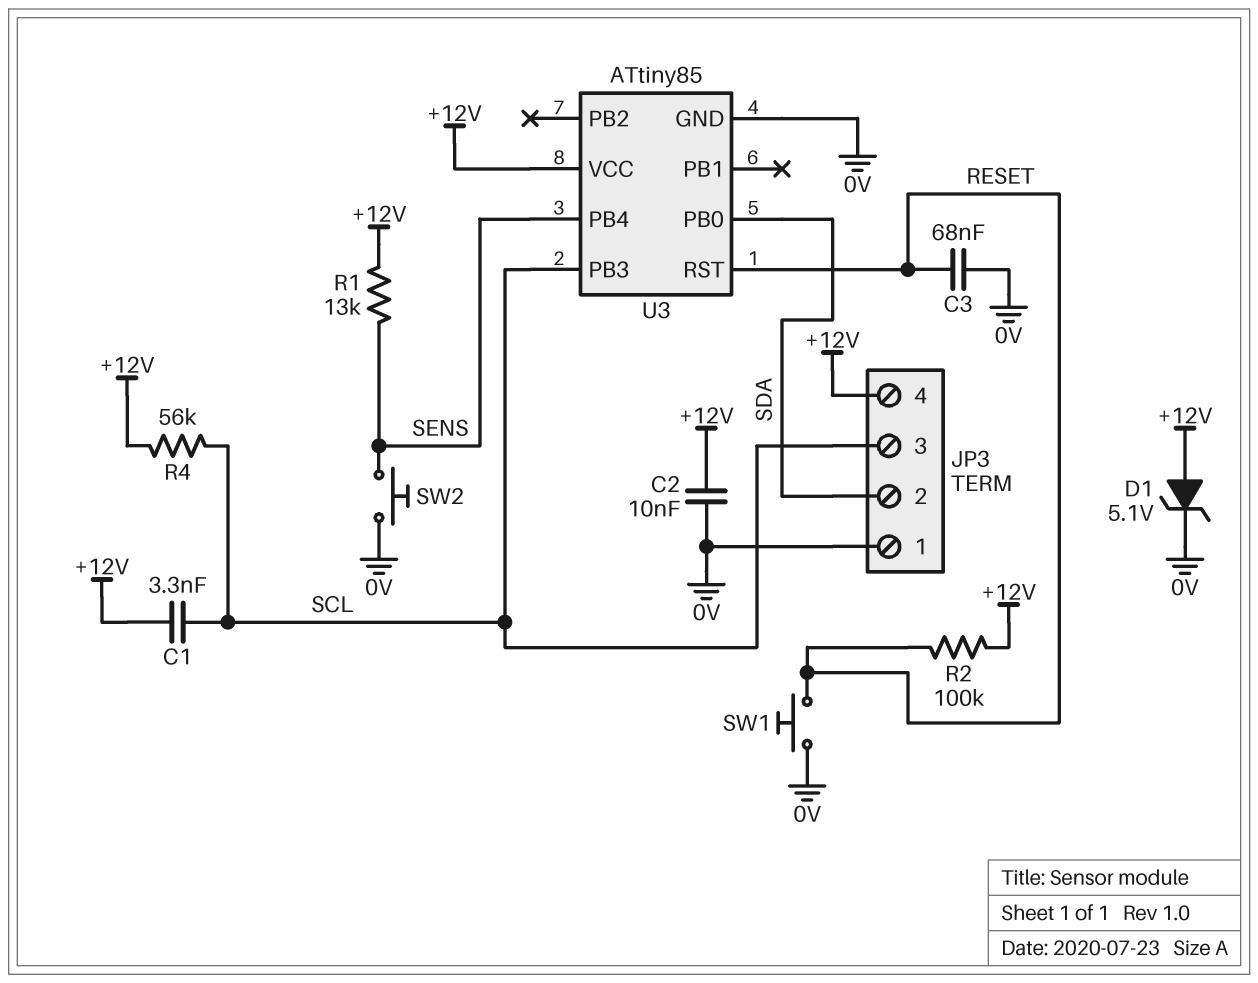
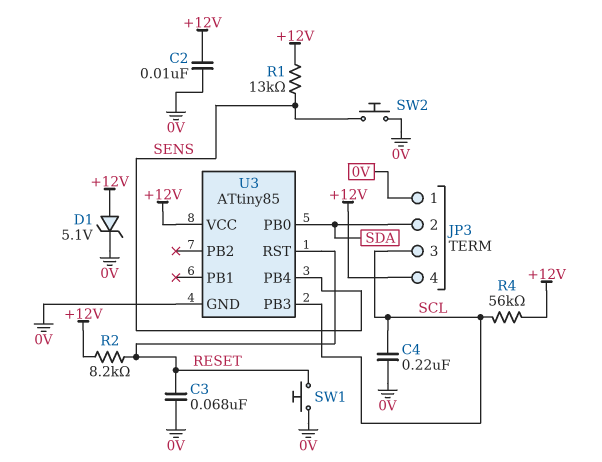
C1: 3.3nF (+12V, SCL) -> none
C4: none -> 220nF (0V, SCL)
R2: 100k (+12V, RESET) -> 8.2k (+12V, RESET)

